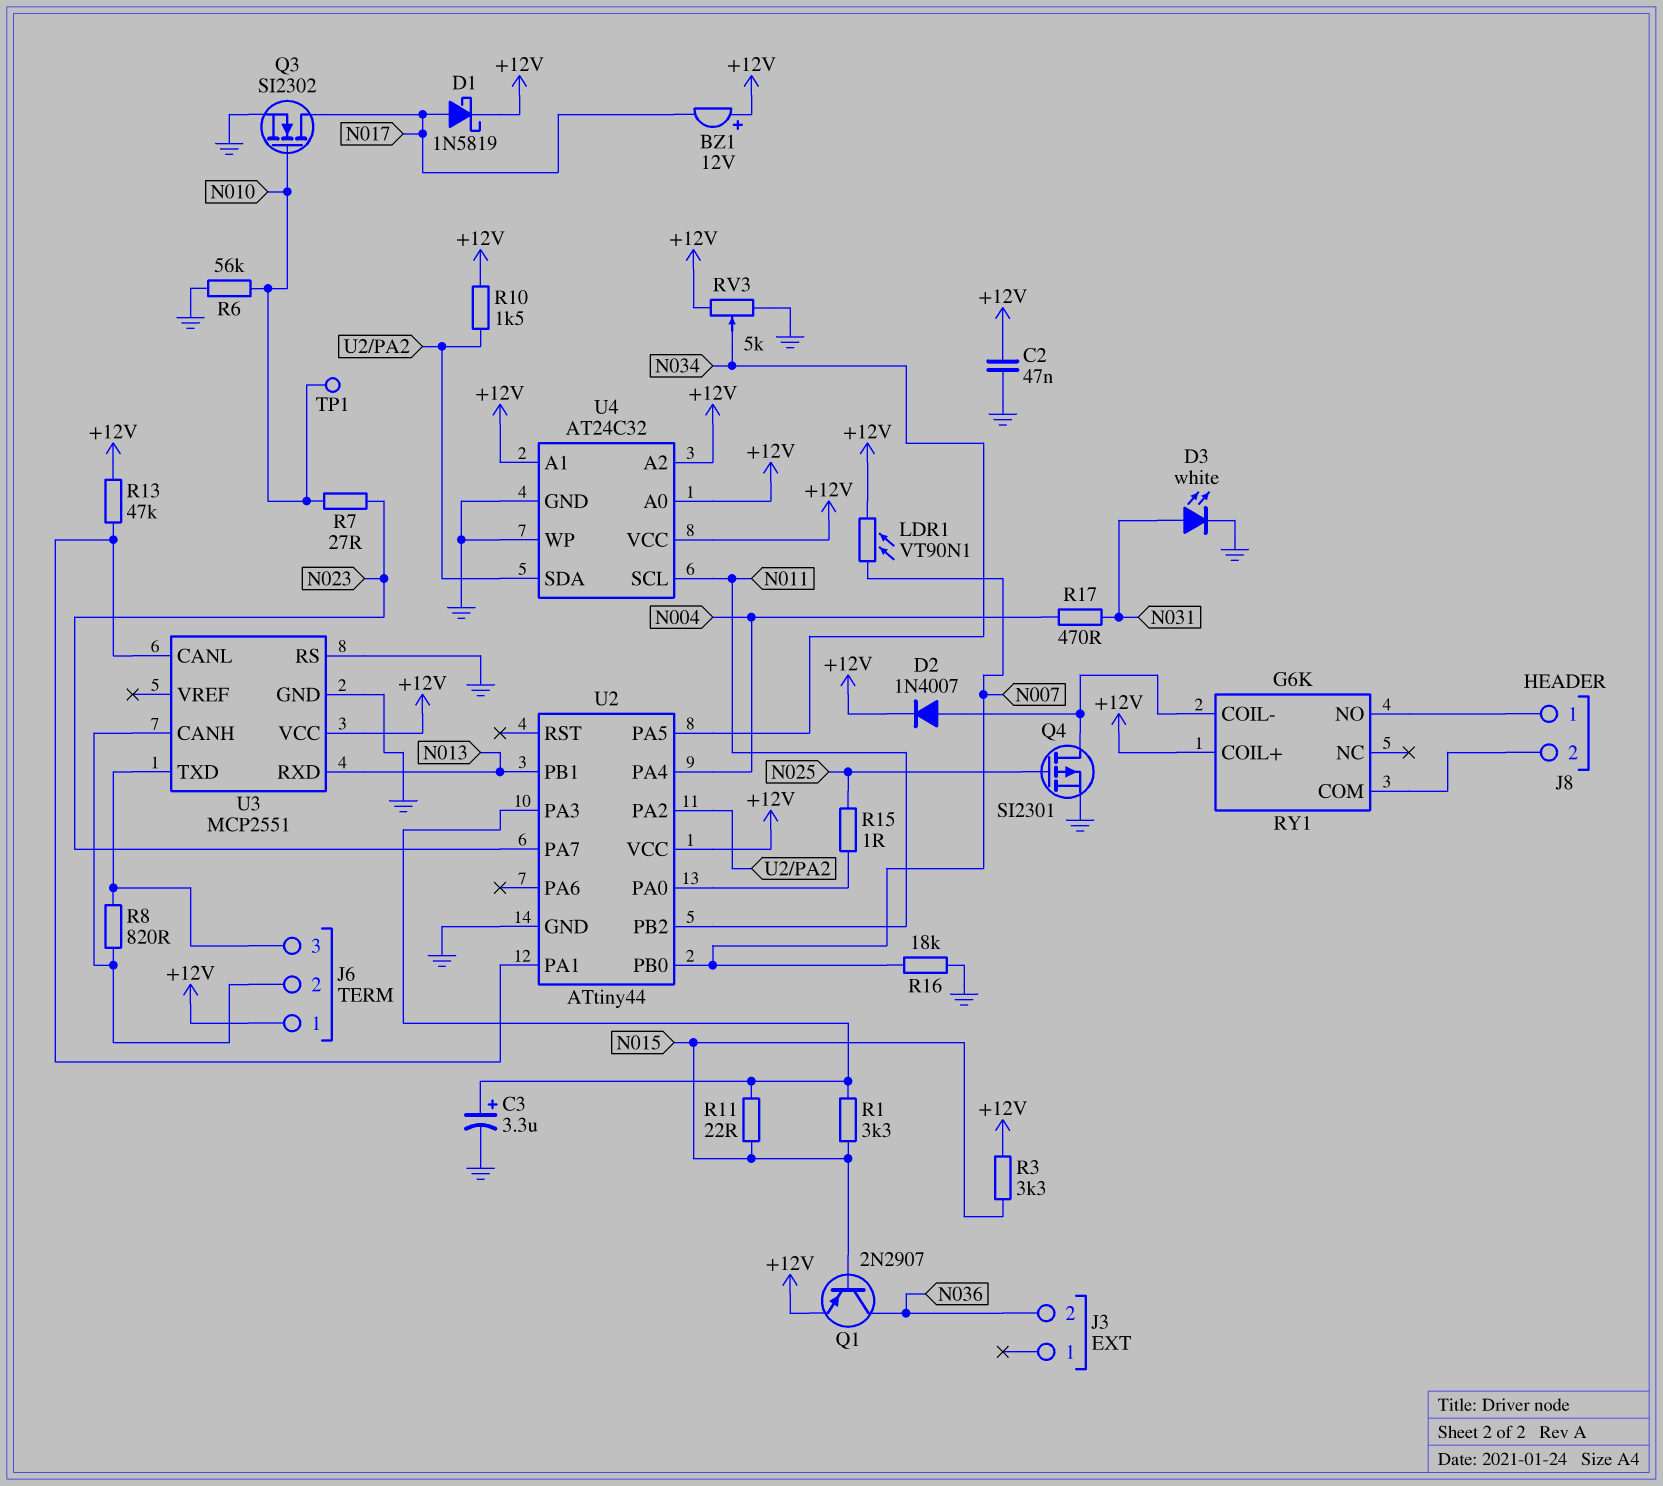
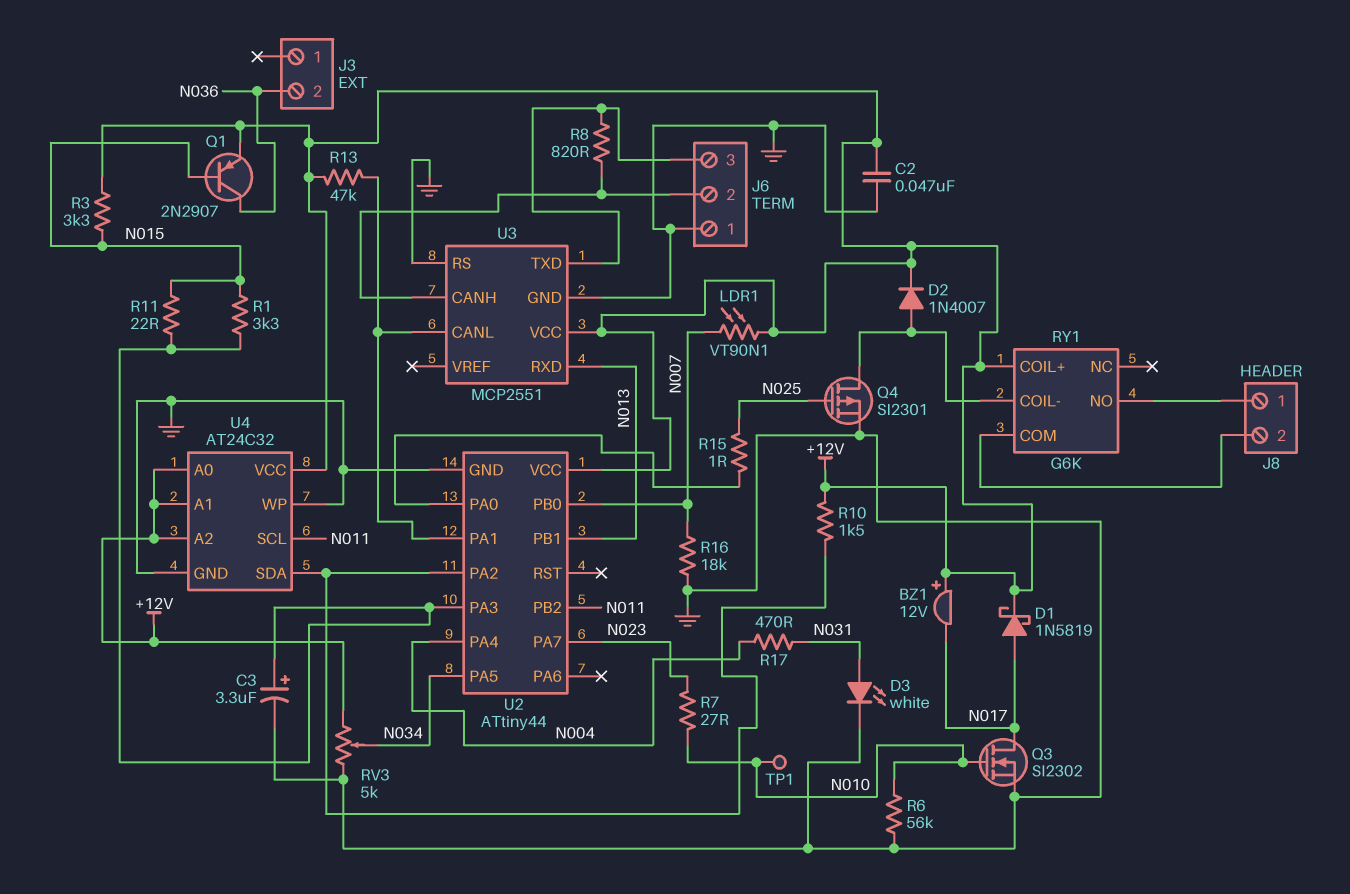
J6 pin 1: +12V -> GND

